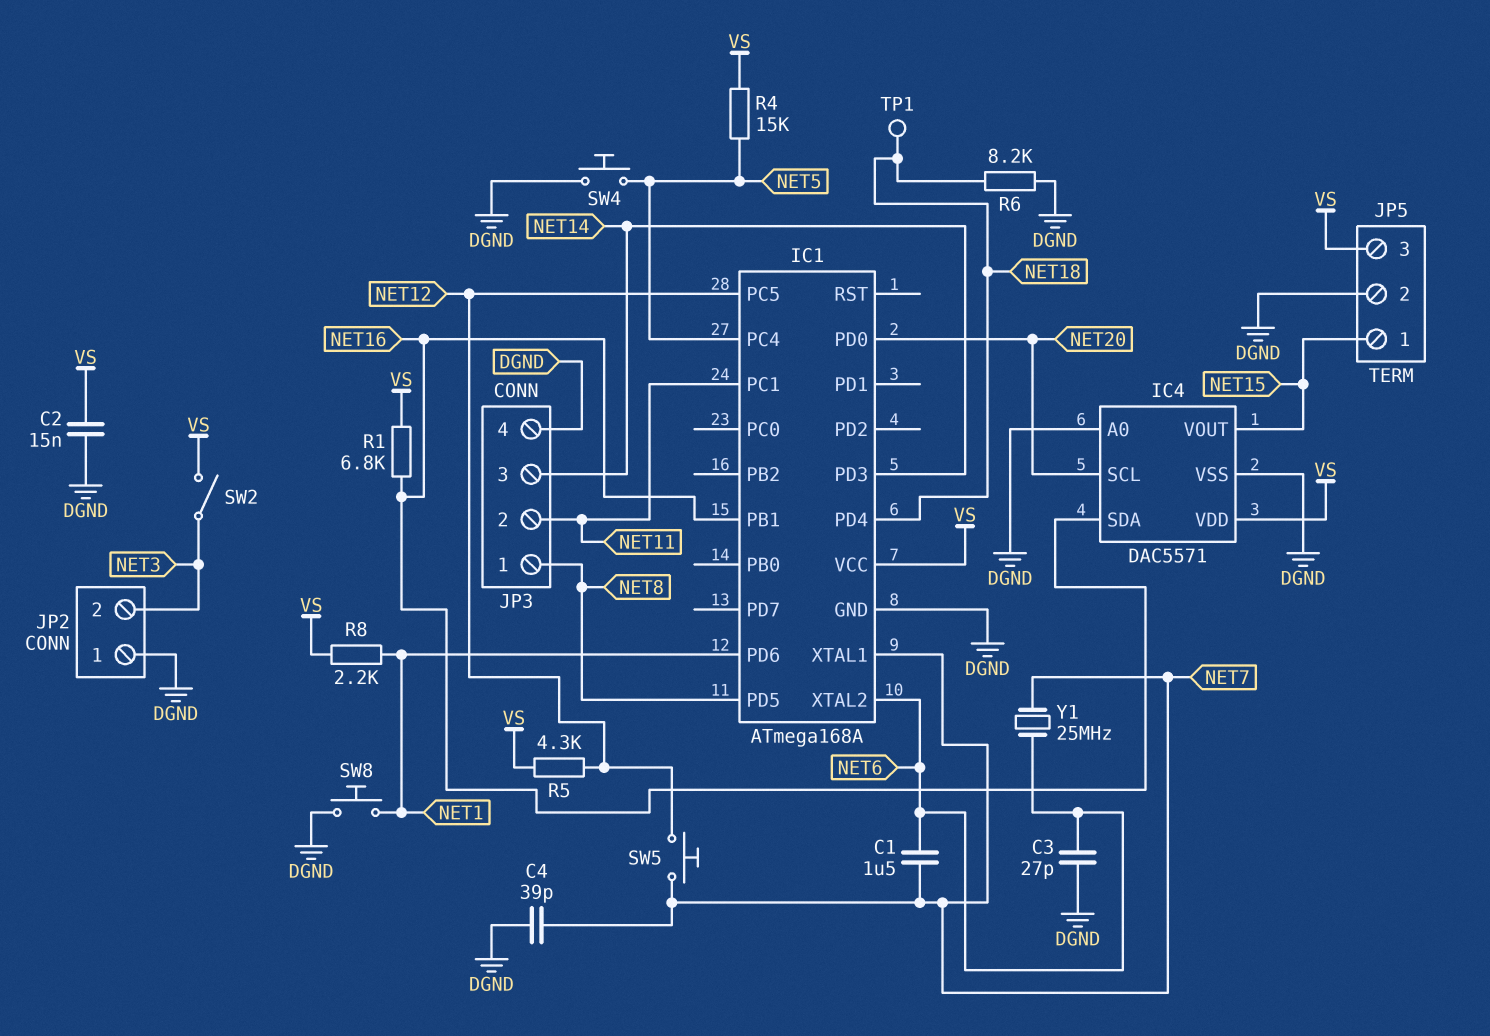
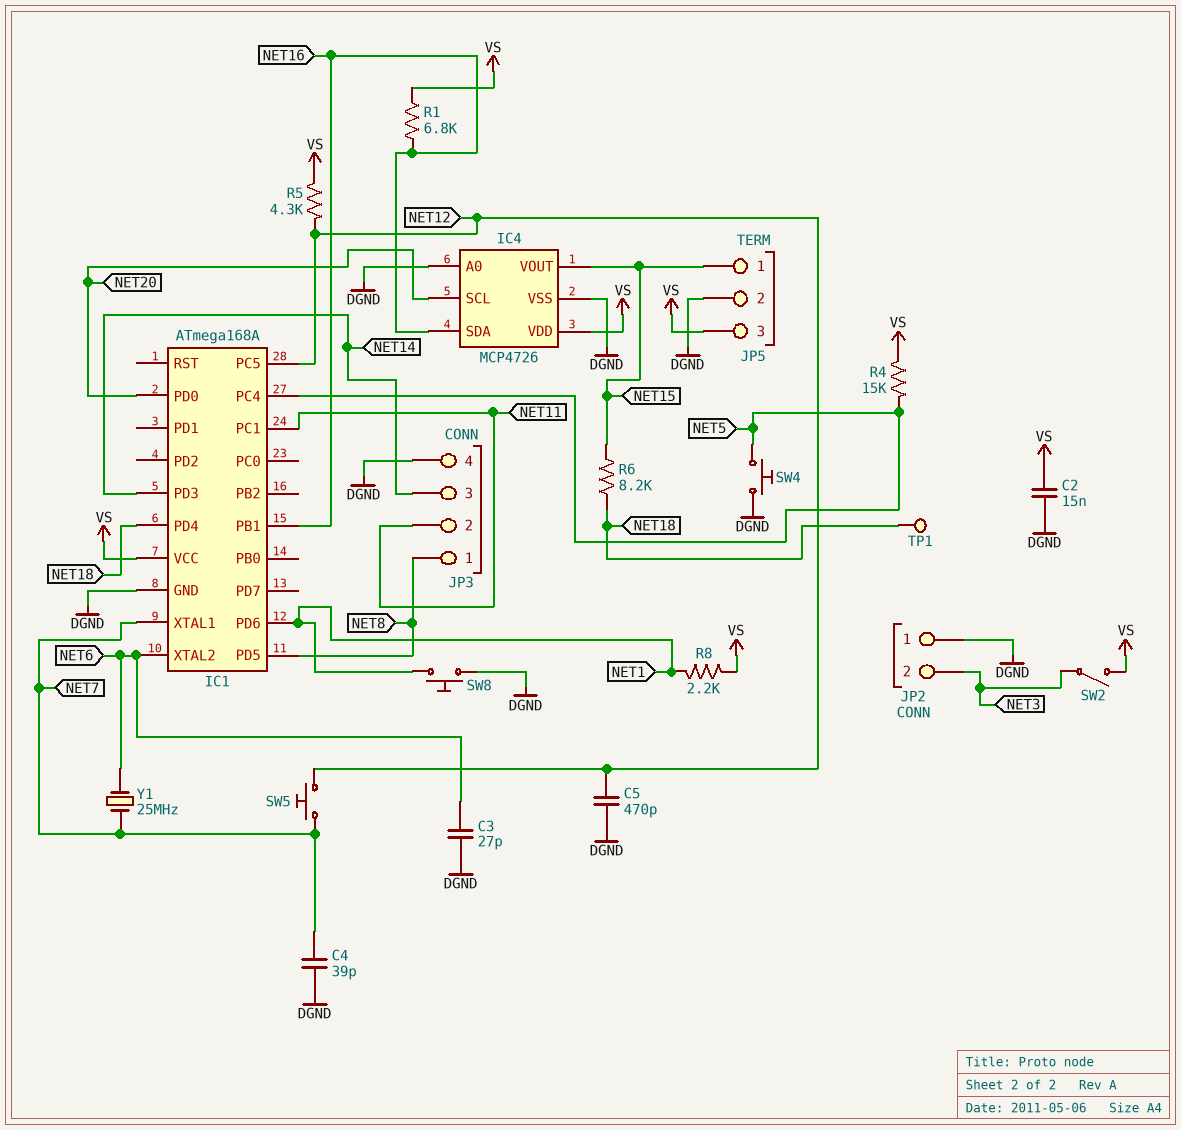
C1: 1.5uF (NET6, NET7) -> none
C5: none -> 470pF (DGND, NET12)
IC4: DAC5571 -> MCP4726
R6: 8.2k (DGND, NET18) -> 8.2k (NET15, NET18)

